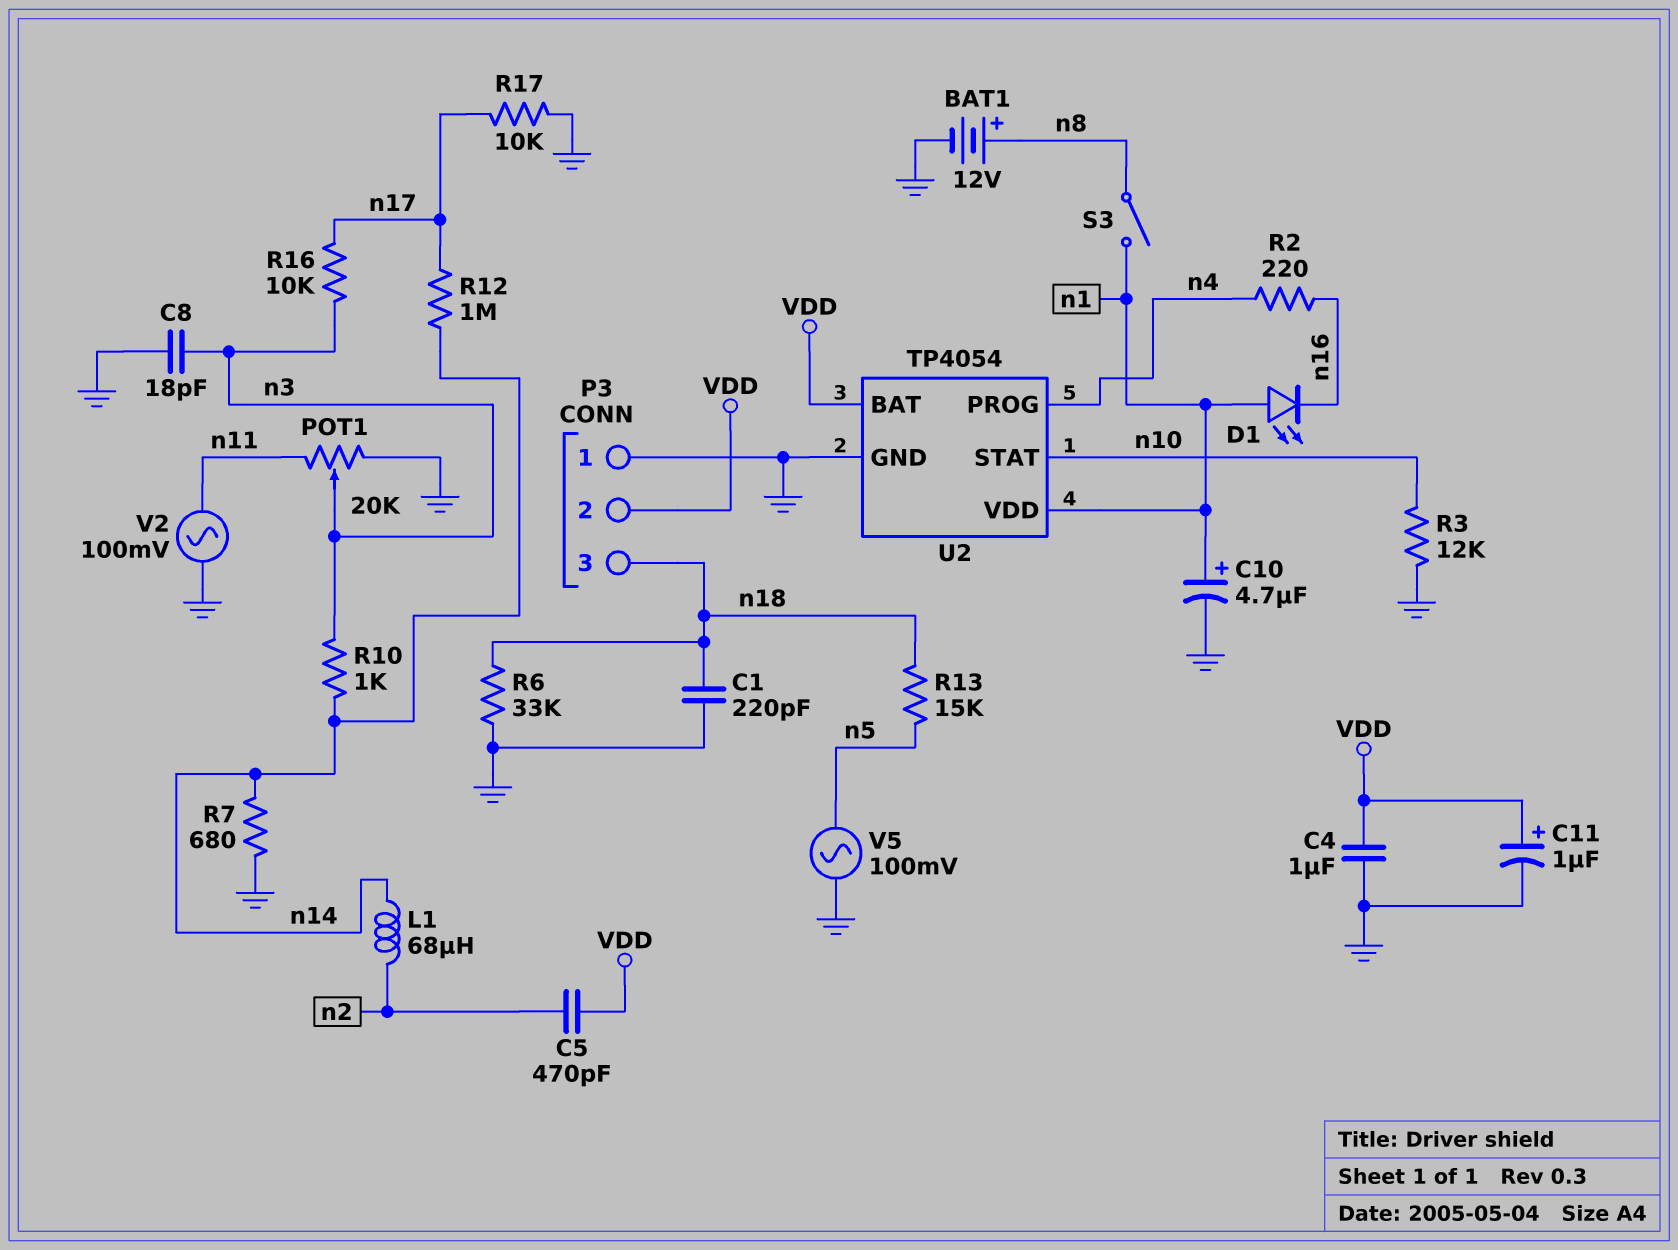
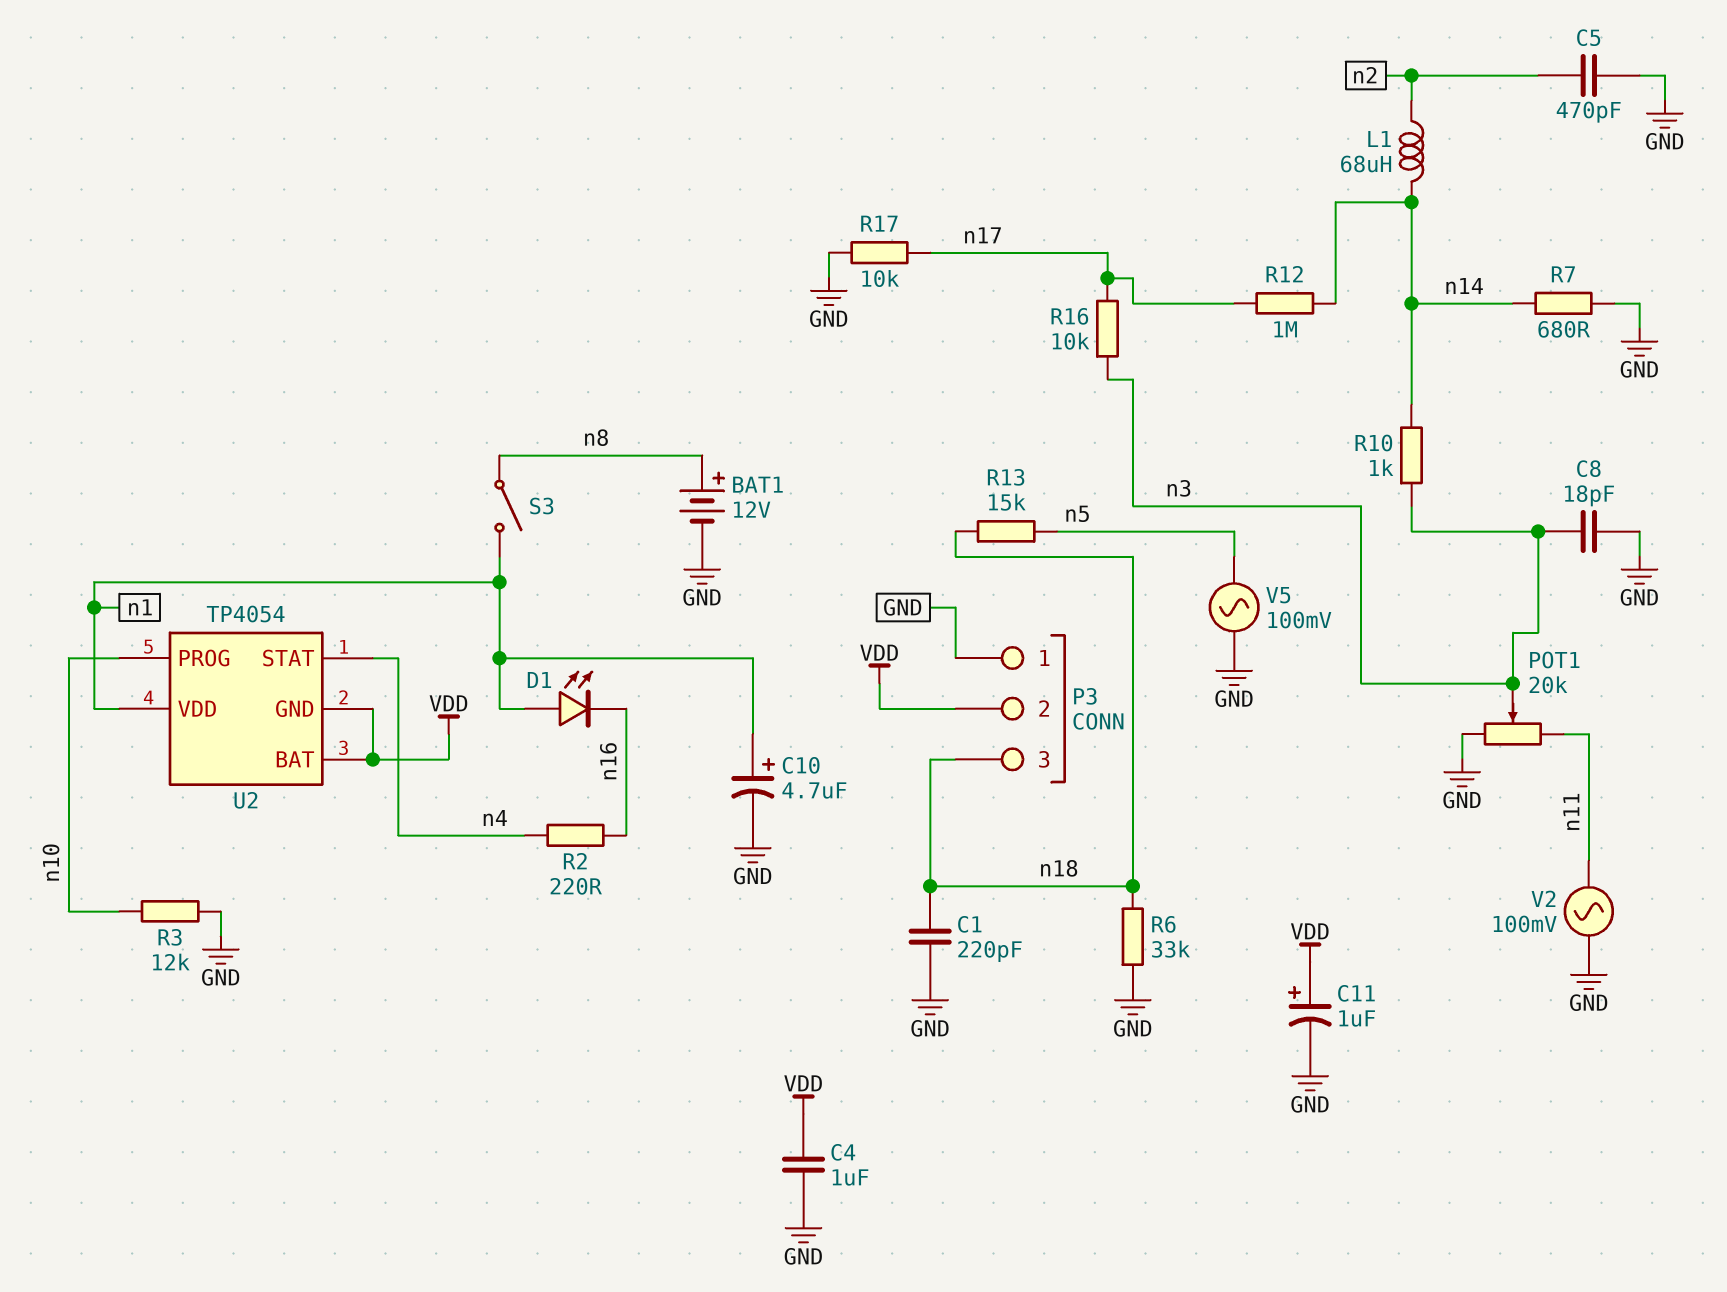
C5: 470pF (VDD, n2) -> 470pF (GND, n2)
U2 pin GND: GND -> VDD
U2 pin PROG: n4 -> n10
U2 pin STAT: n10 -> n4

